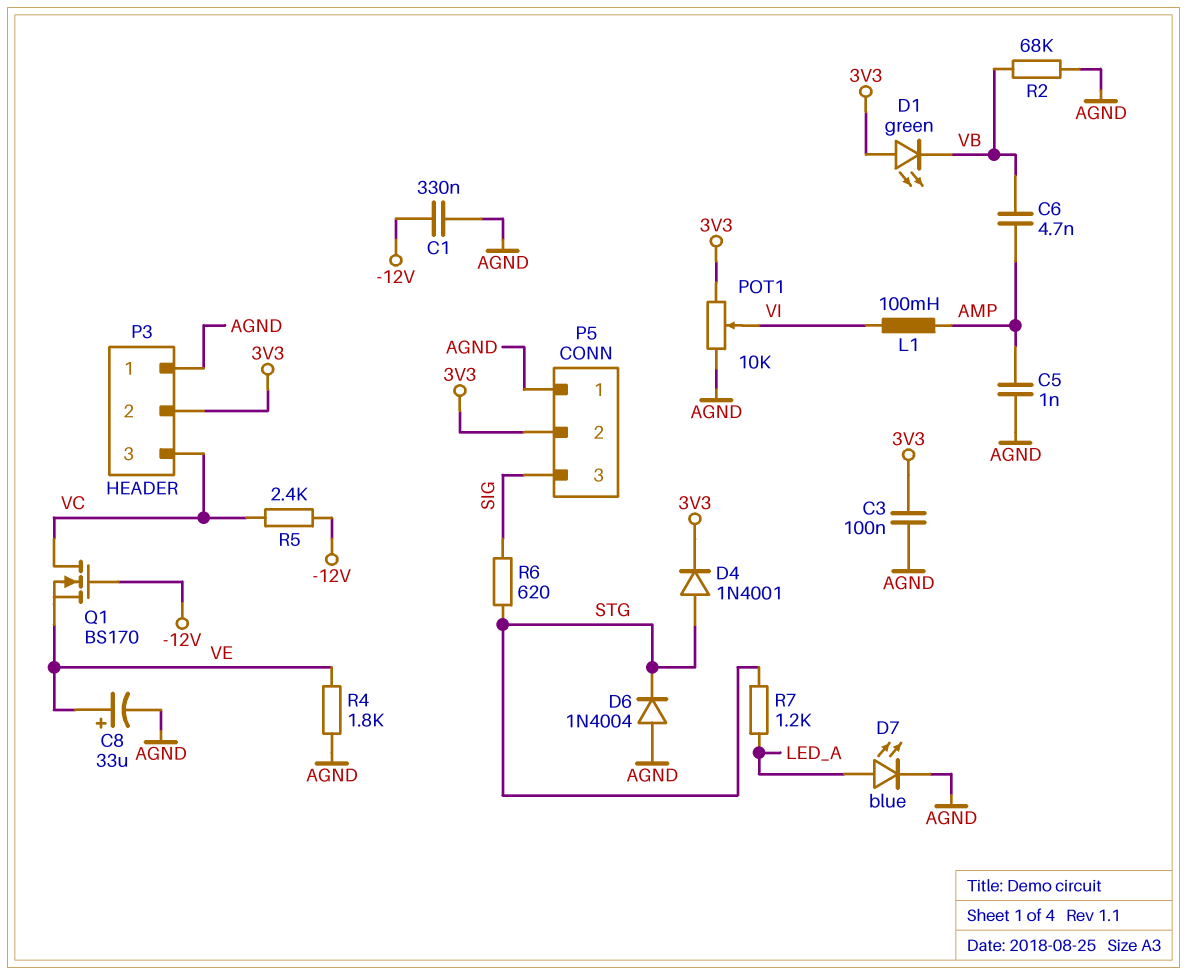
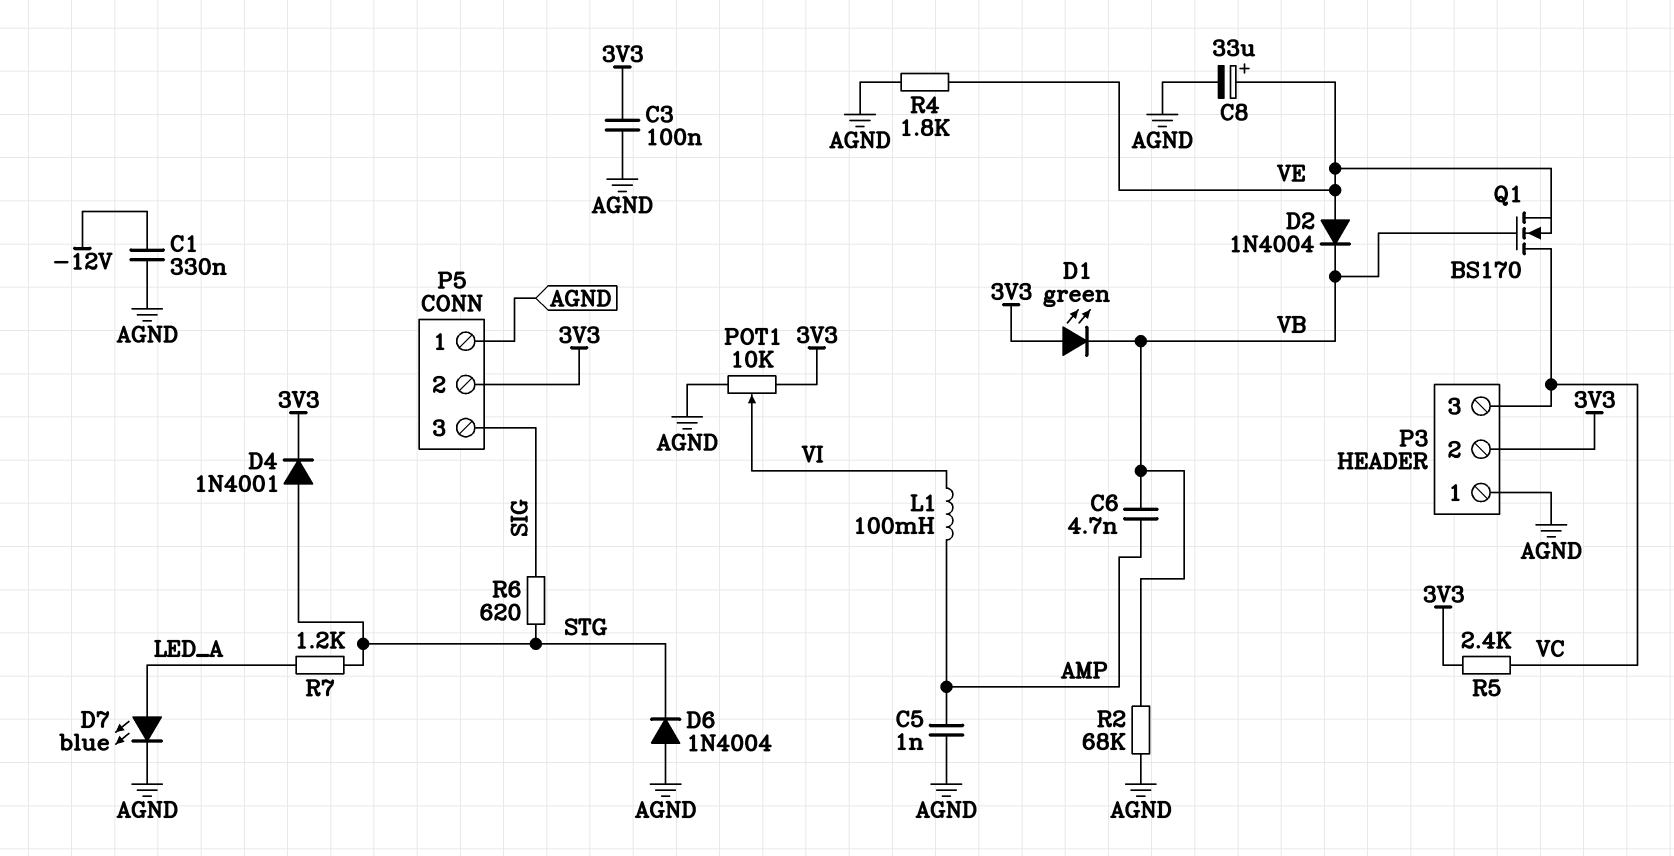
D2: none -> diode 1N4004 (A VE, K VB)
Q1: NMOS BS170 (G -12V, D VC, S VE) -> NMOS BS170 (G VB, D VC, S VE)
R5: 2.4k (-12V, VC) -> 2.4k (3V3, VC)

